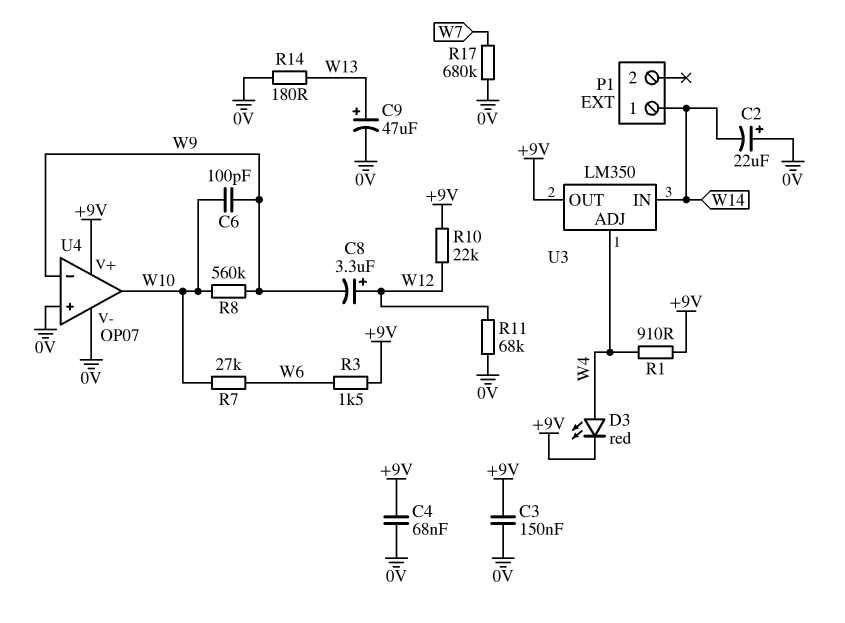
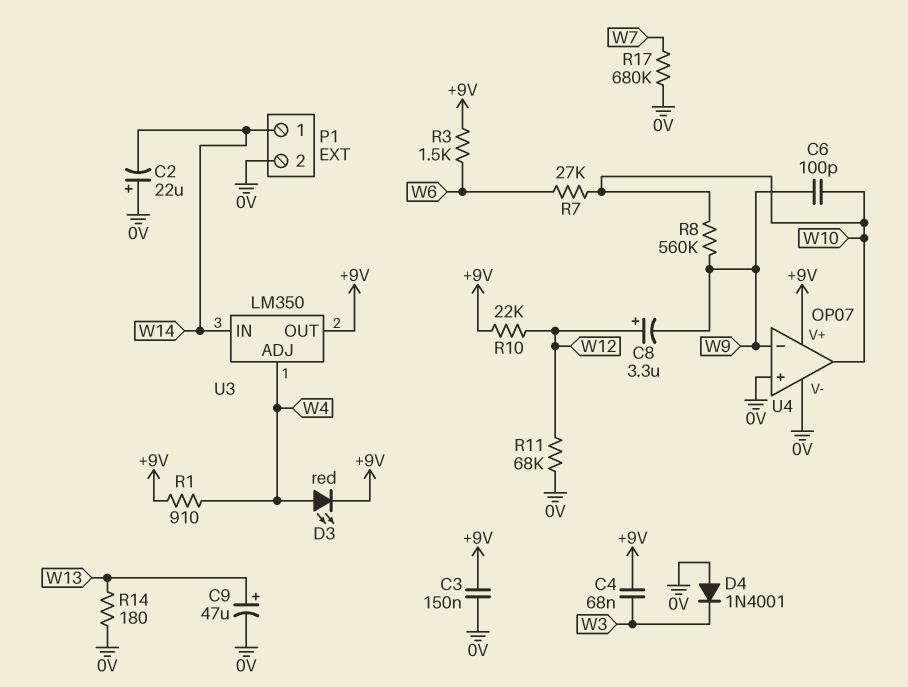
C4: 68nF (+9V, 0V) -> 68nF (+9V, W3)
D4: none -> diode 1N4001 (A 0V, K W3)
P1 pin 2: none -> 0V

